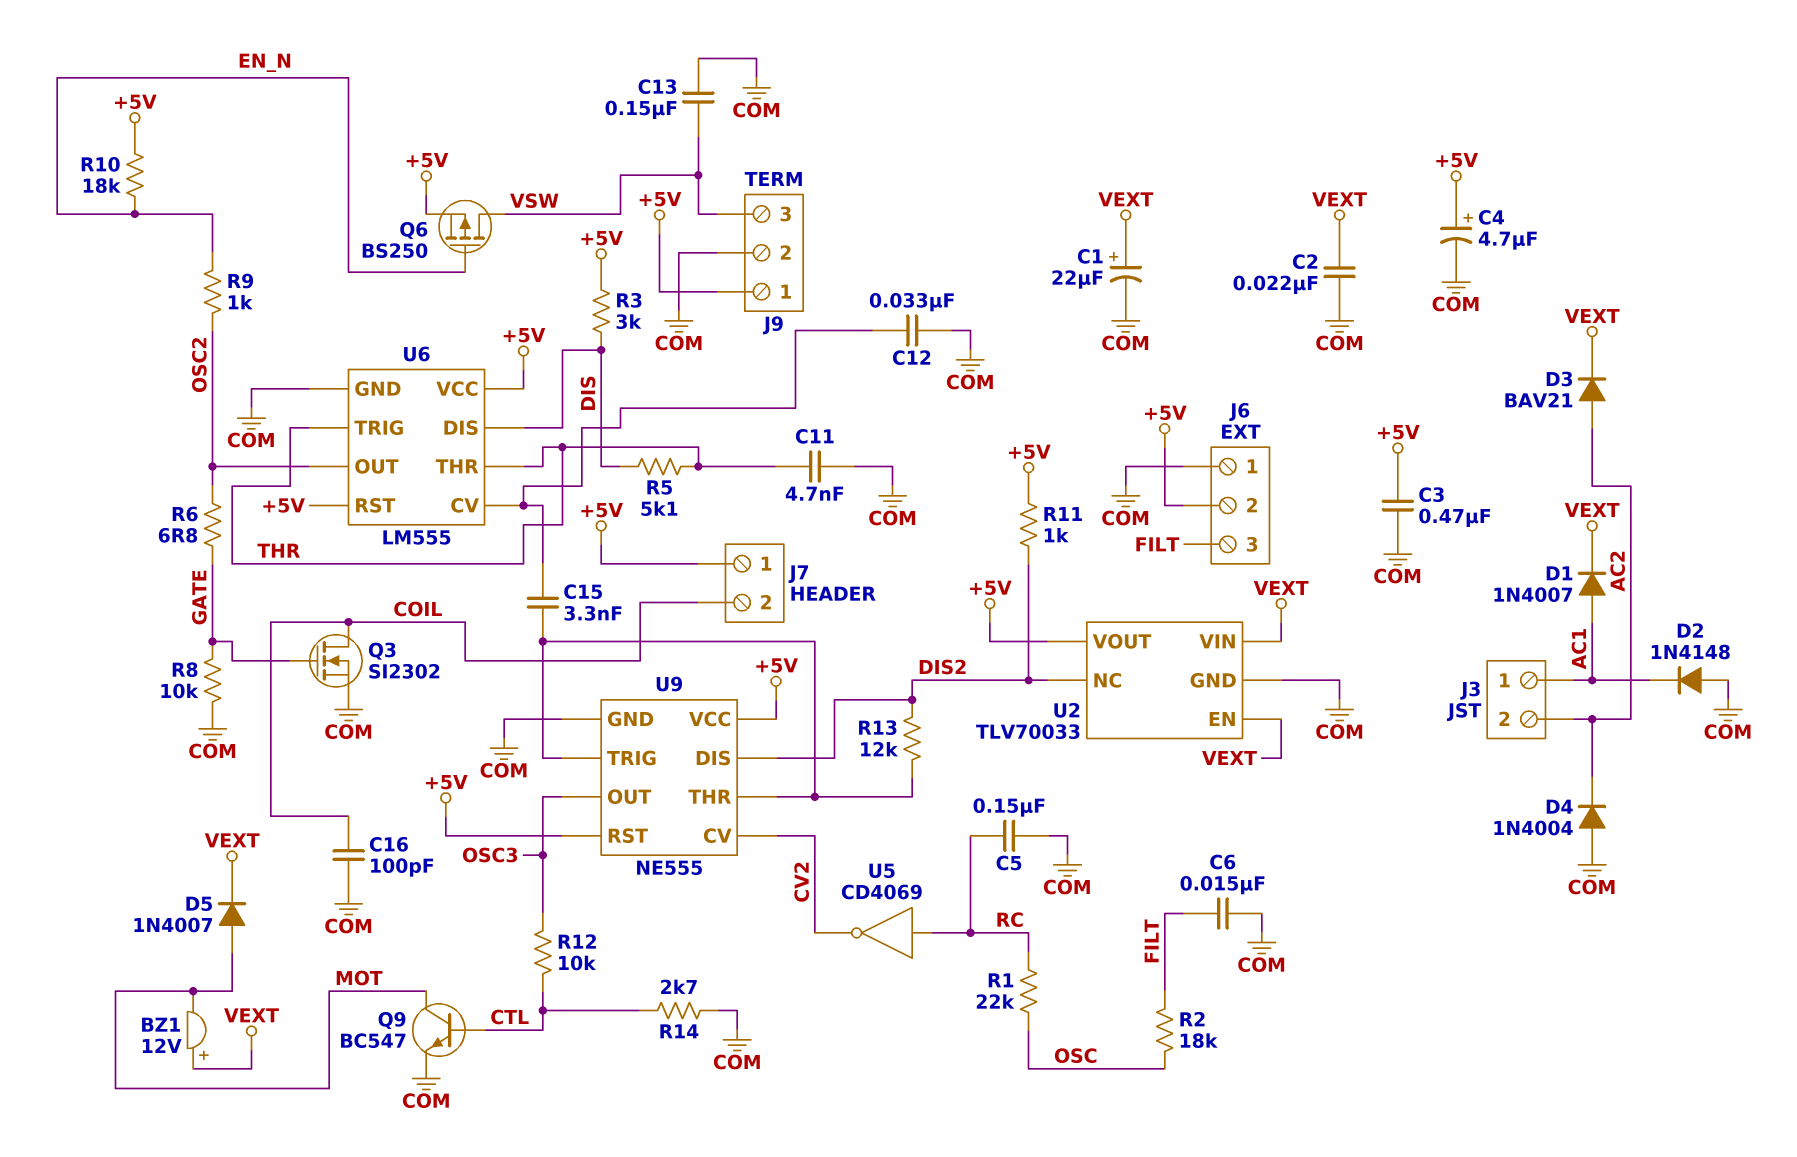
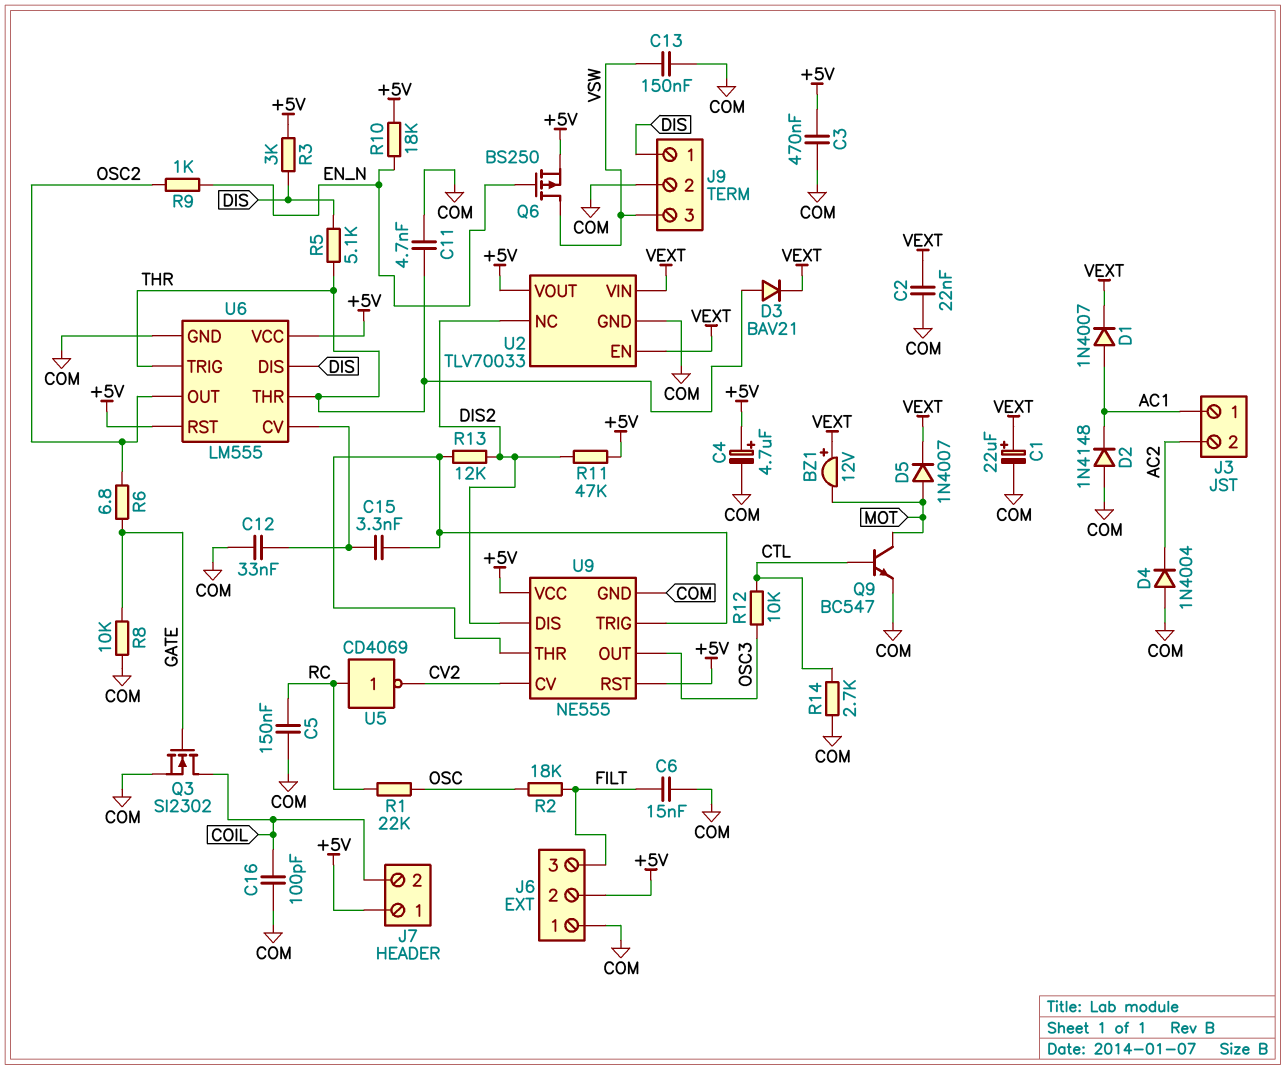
D3: diode BAV21 (A AC2, K VEXT) -> diode BAV21 (A THR, K VEXT)
J9 pin 1: +5V -> DIS
R11: 1k (+5V, DIS2) -> 47k (+5V, DIS2)

